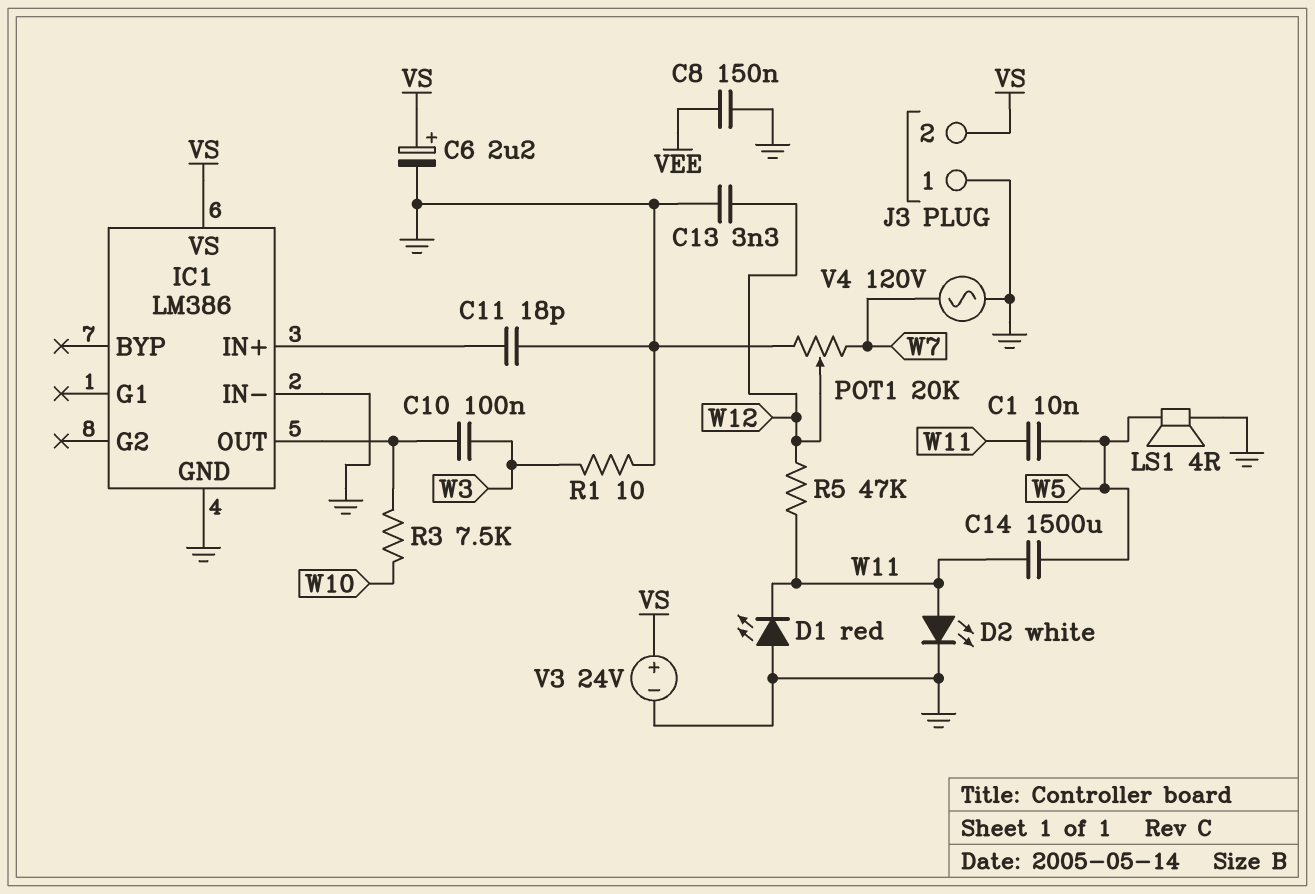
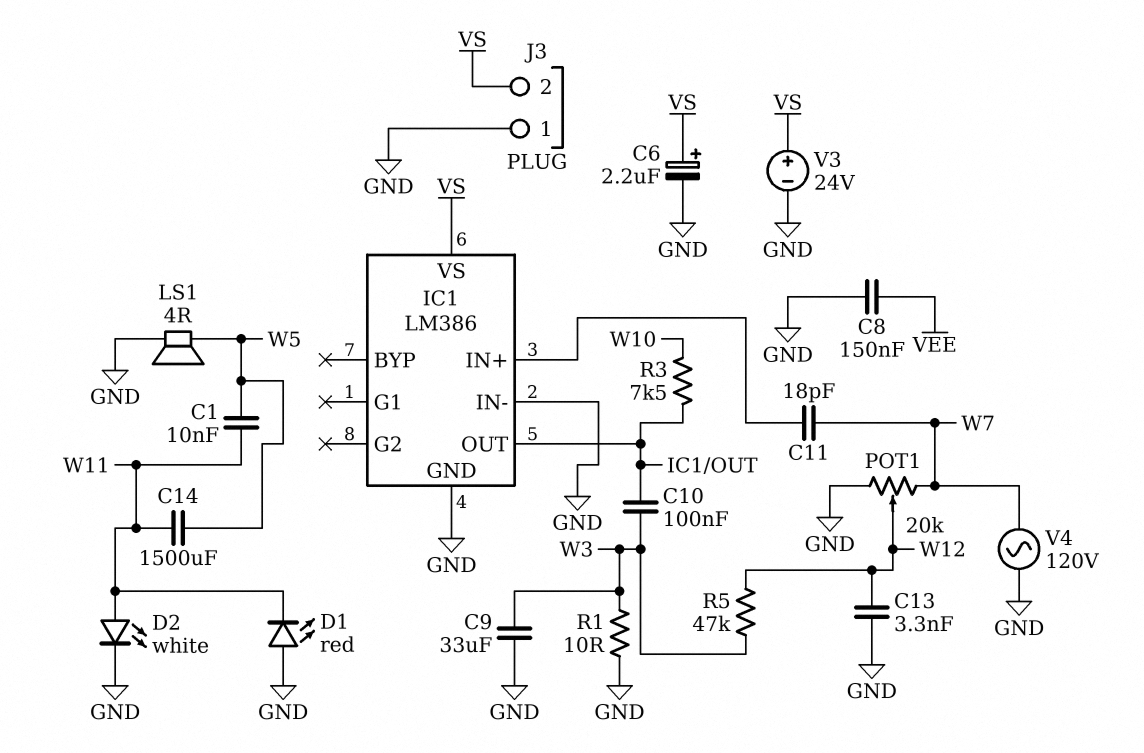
C9: none -> 33uF (GND, W3)
C11: 18pF (GND, IC1/IN+) -> 18pF (IC1/IN+, W7)
R5: 47k (W11, W12) -> 47k (W3, W12)

